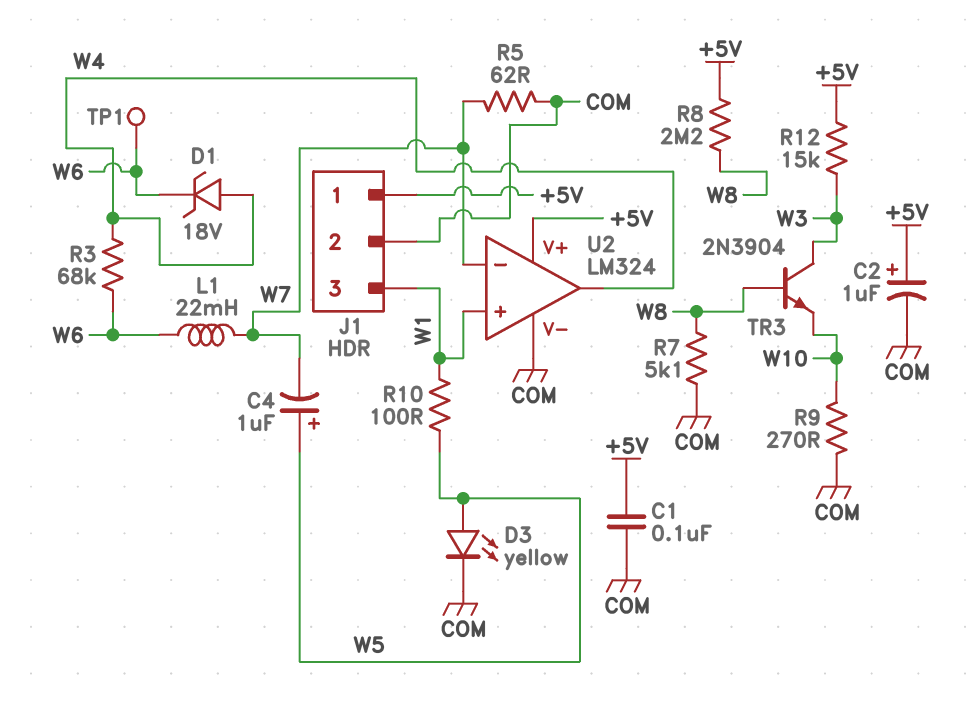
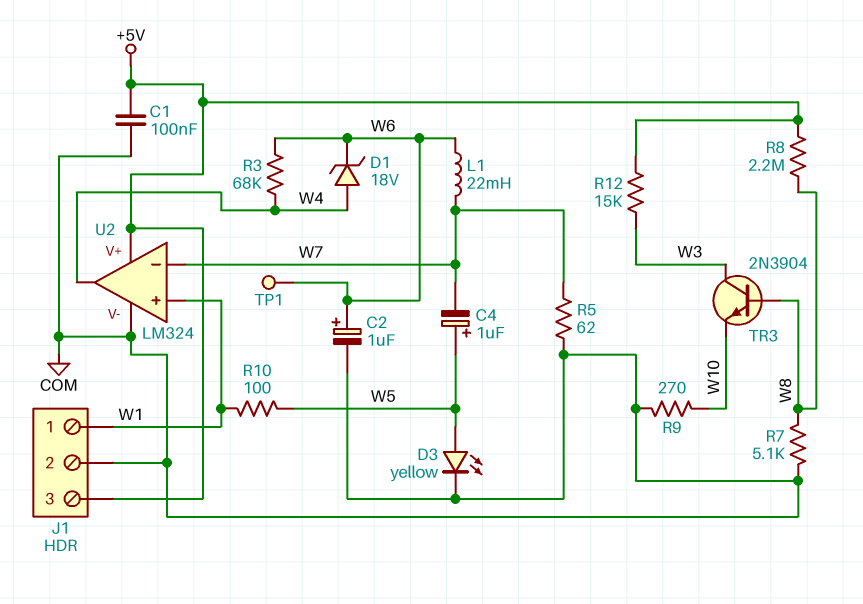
C2: 1uF (plus +5V, minus COM) -> 1uF (plus W6, minus COM)
J1 pin 1: +5V -> W1
J1 pin 3: W1 -> +5V

